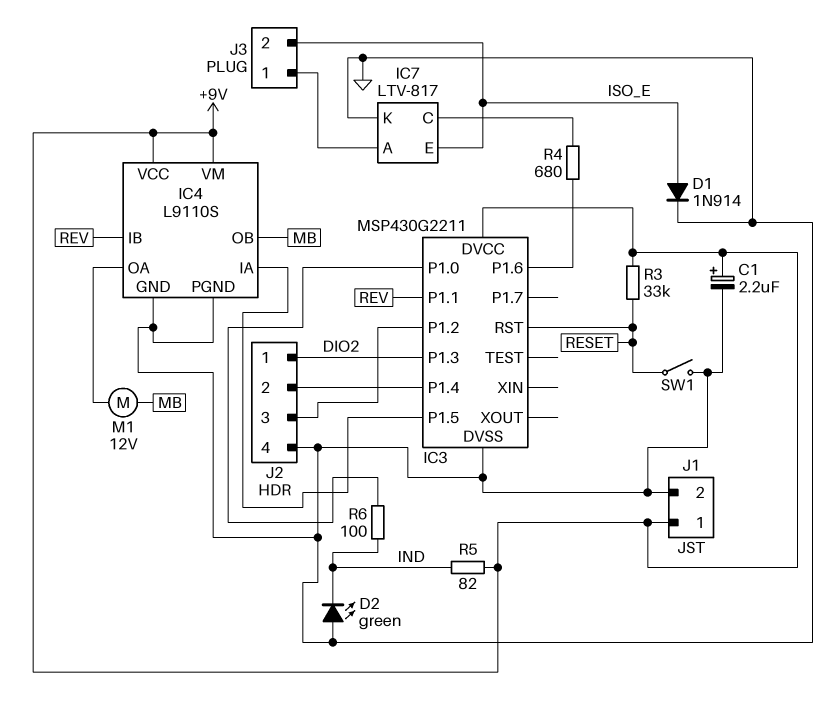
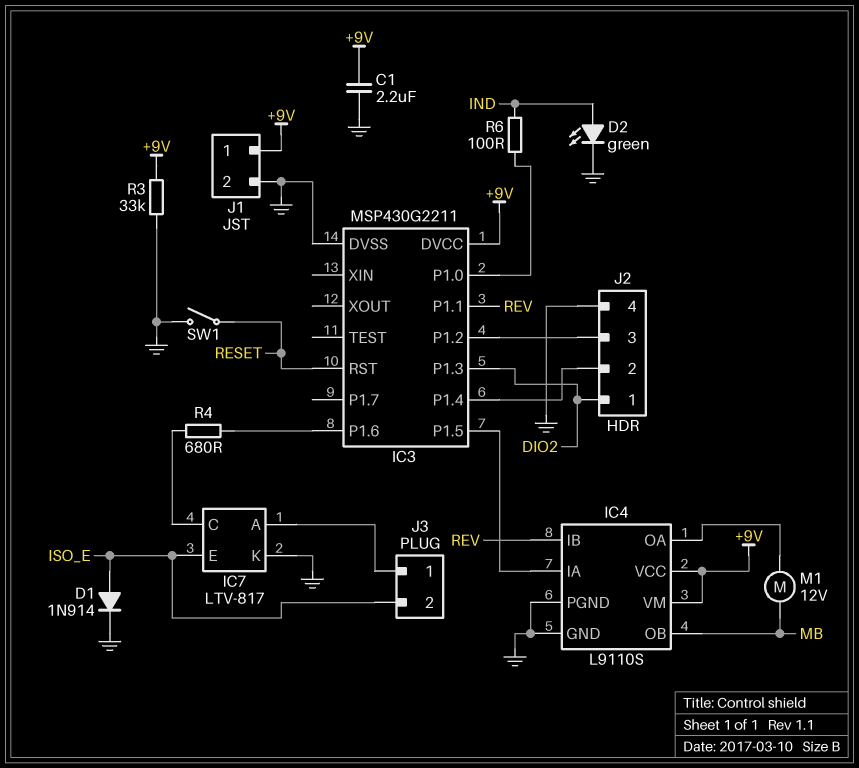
C1: 2.2uF (plus +9V, minus GND) -> 2.2uF (+9V, GND)
D2: LED green (A GND, K IND) -> LED green (A IND, K GND)
R3: 33k (+9V, RESET) -> 33k (+9V, GND)
R5: 82 (+9V, IND) -> none

